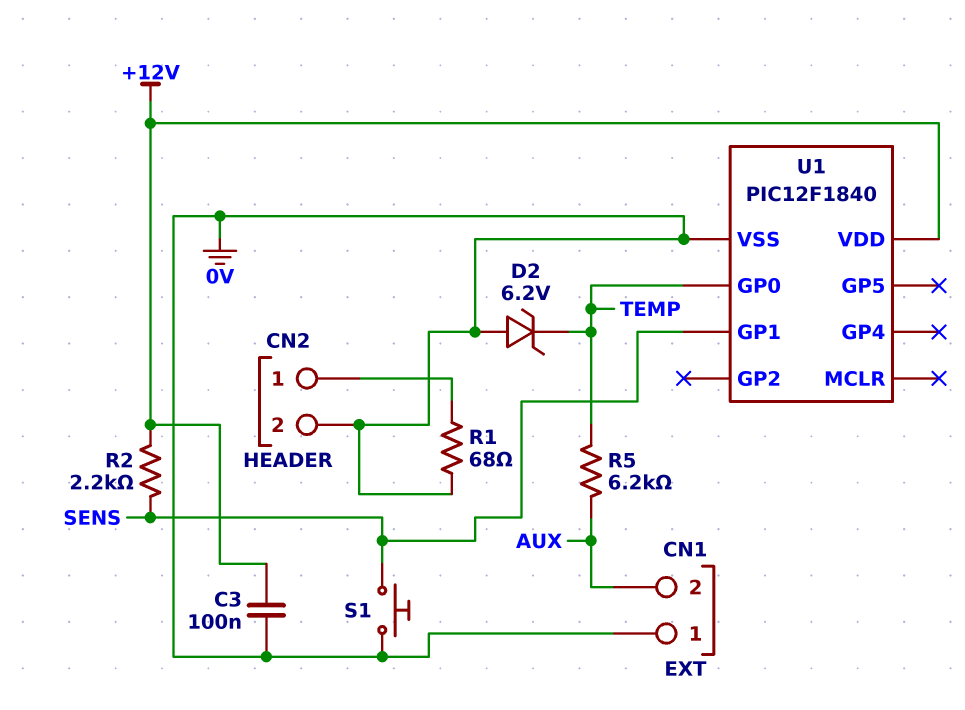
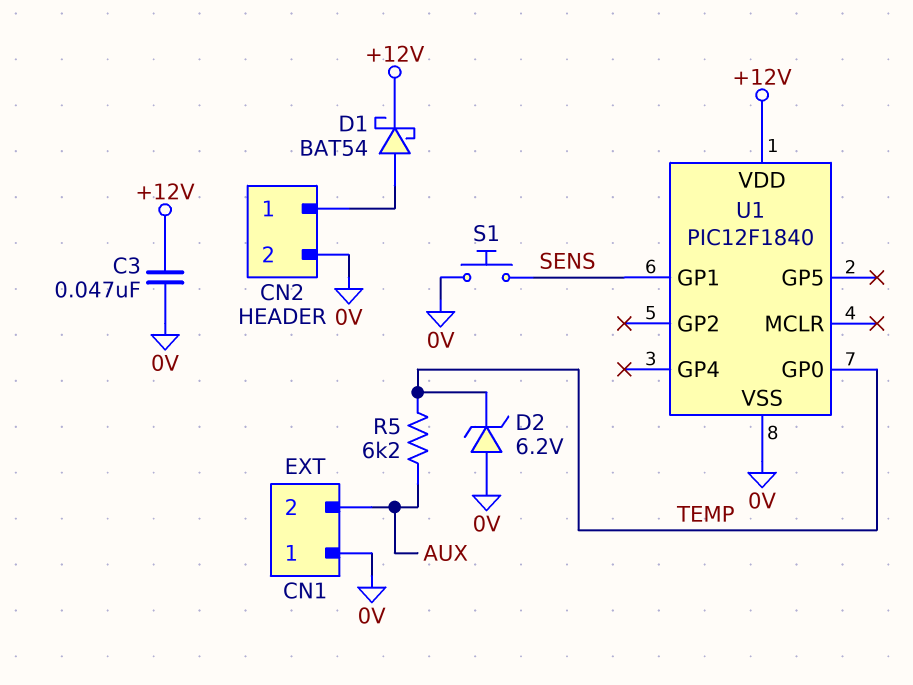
C3: 100nF (+12V, 0V) -> 47nF (+12V, 0V)
D1: none -> schottky BAT54 (A CN2/1, K +12V)
R1: 68 (0V, CN2/1) -> none
R2: 2.2k (+12V, SENS) -> none

